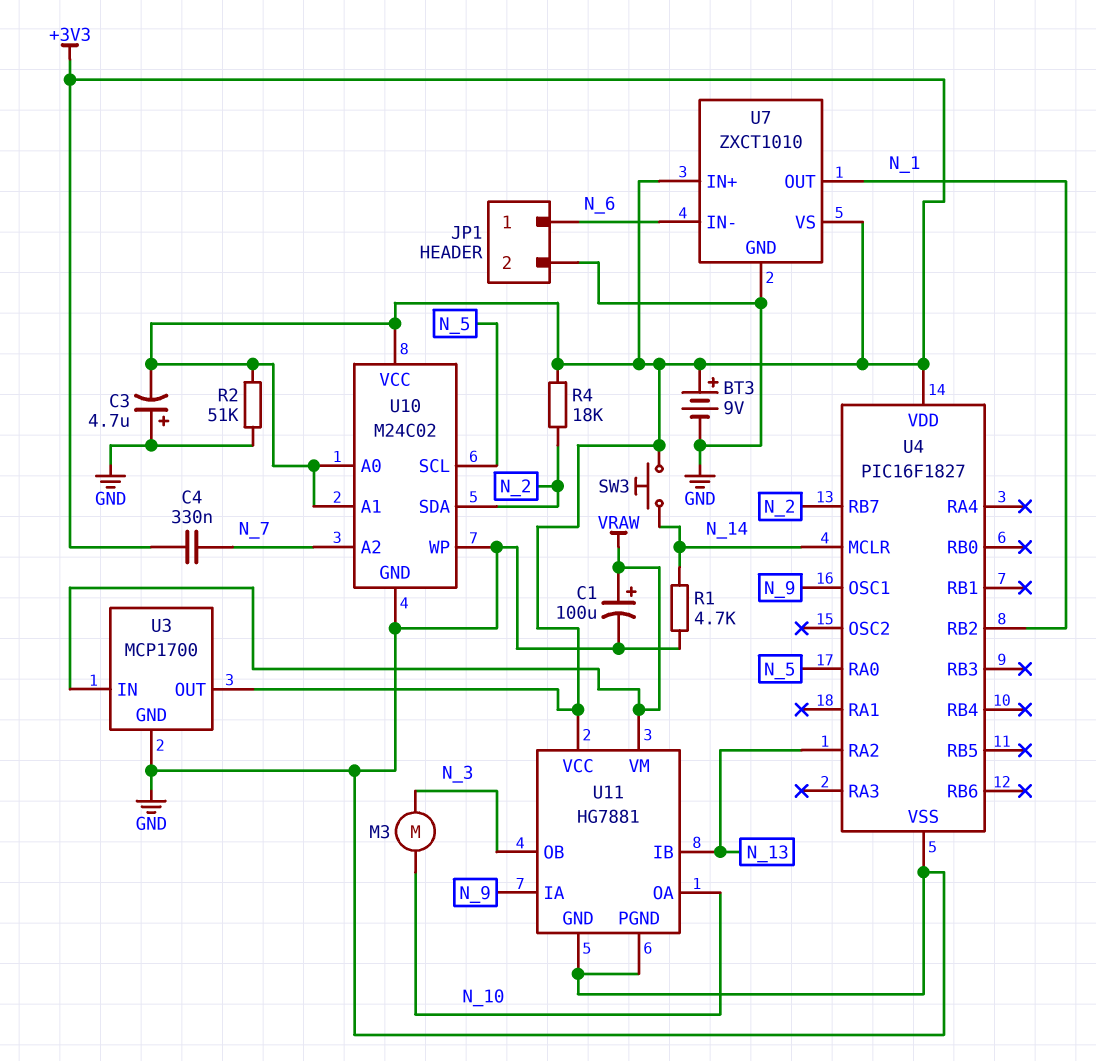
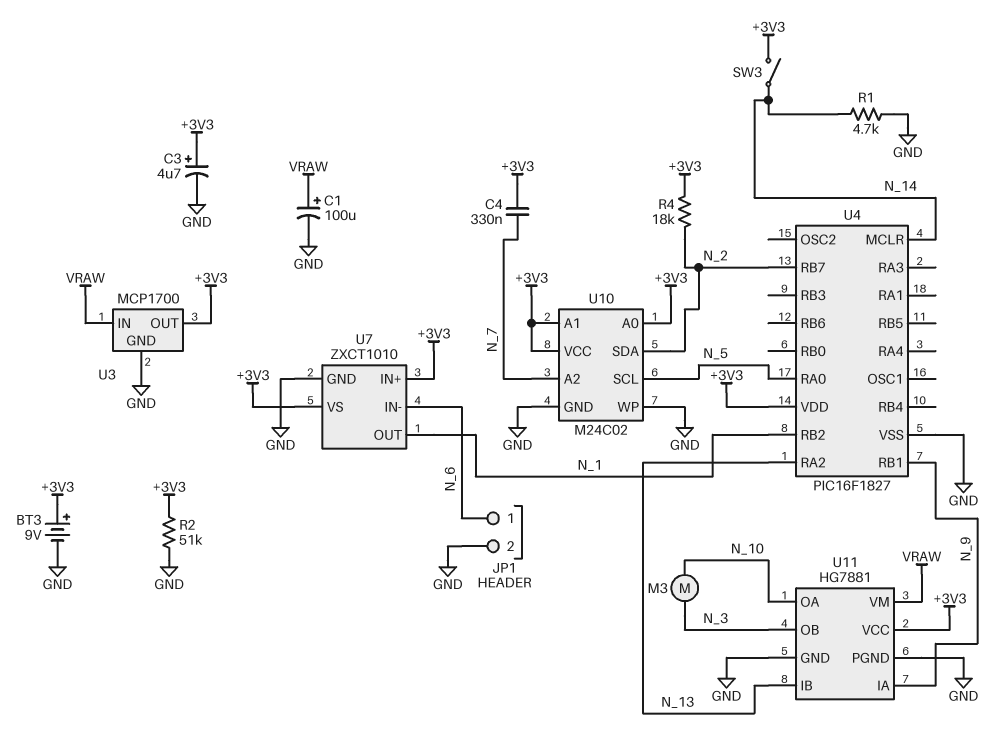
C3: 4.7uF (plus GND, minus +3V3) -> 4.7uF (plus +3V3, minus GND)
SW3: button (+3V3, N_14) -> switch (+3V3, N_14)
U4 pin OSC1: N_9 -> none
U4 pin RB1: none -> N_9

